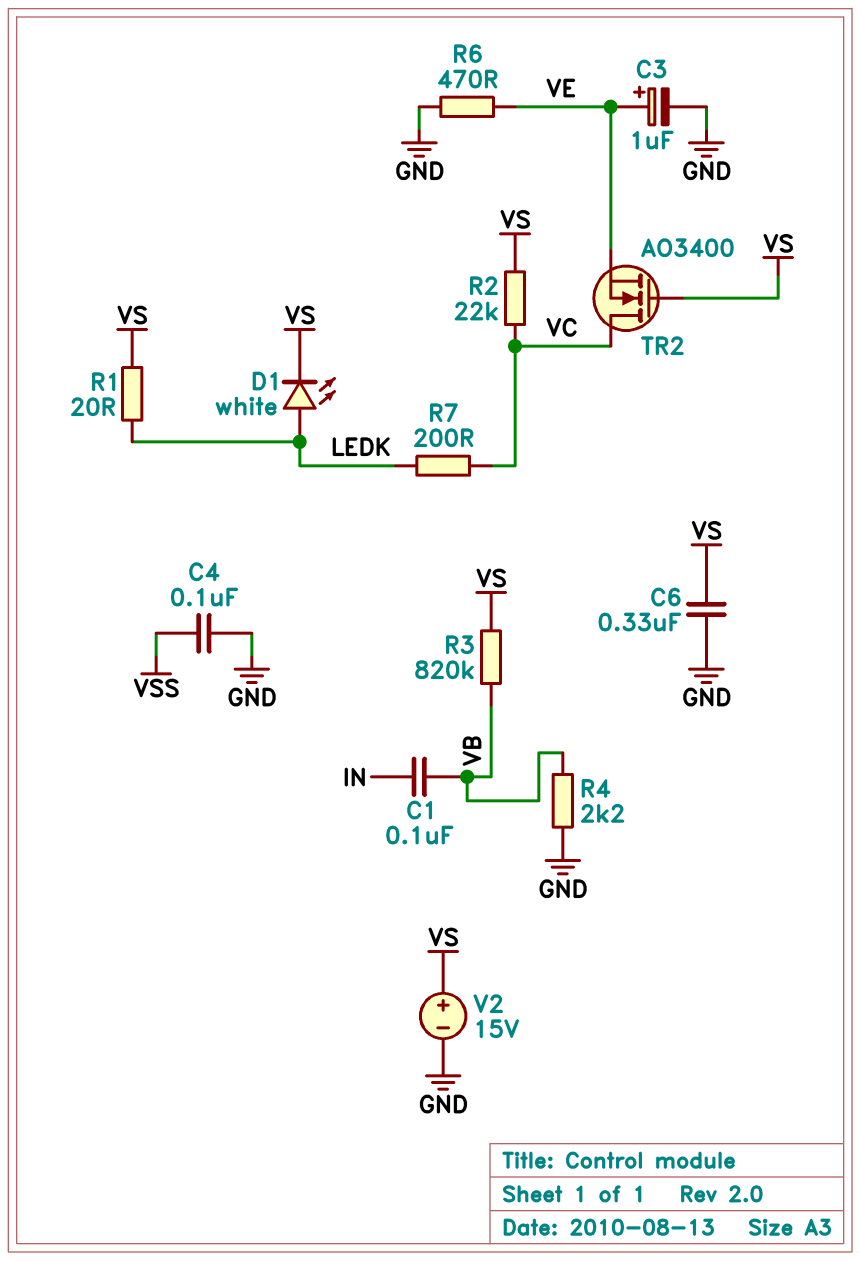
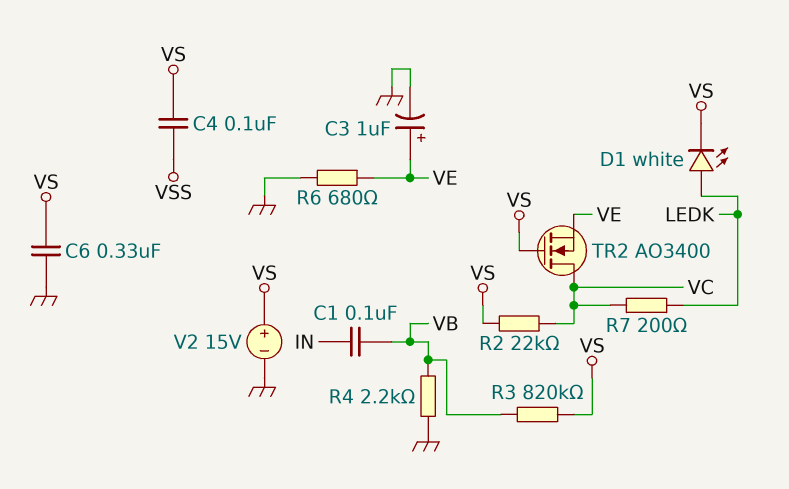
C4: 100nF (GND, VSS) -> 100nF (VS, VSS)
R1: 20 (LEDK, VS) -> none
R6: 470 (GND, VE) -> 680 (GND, VE)

